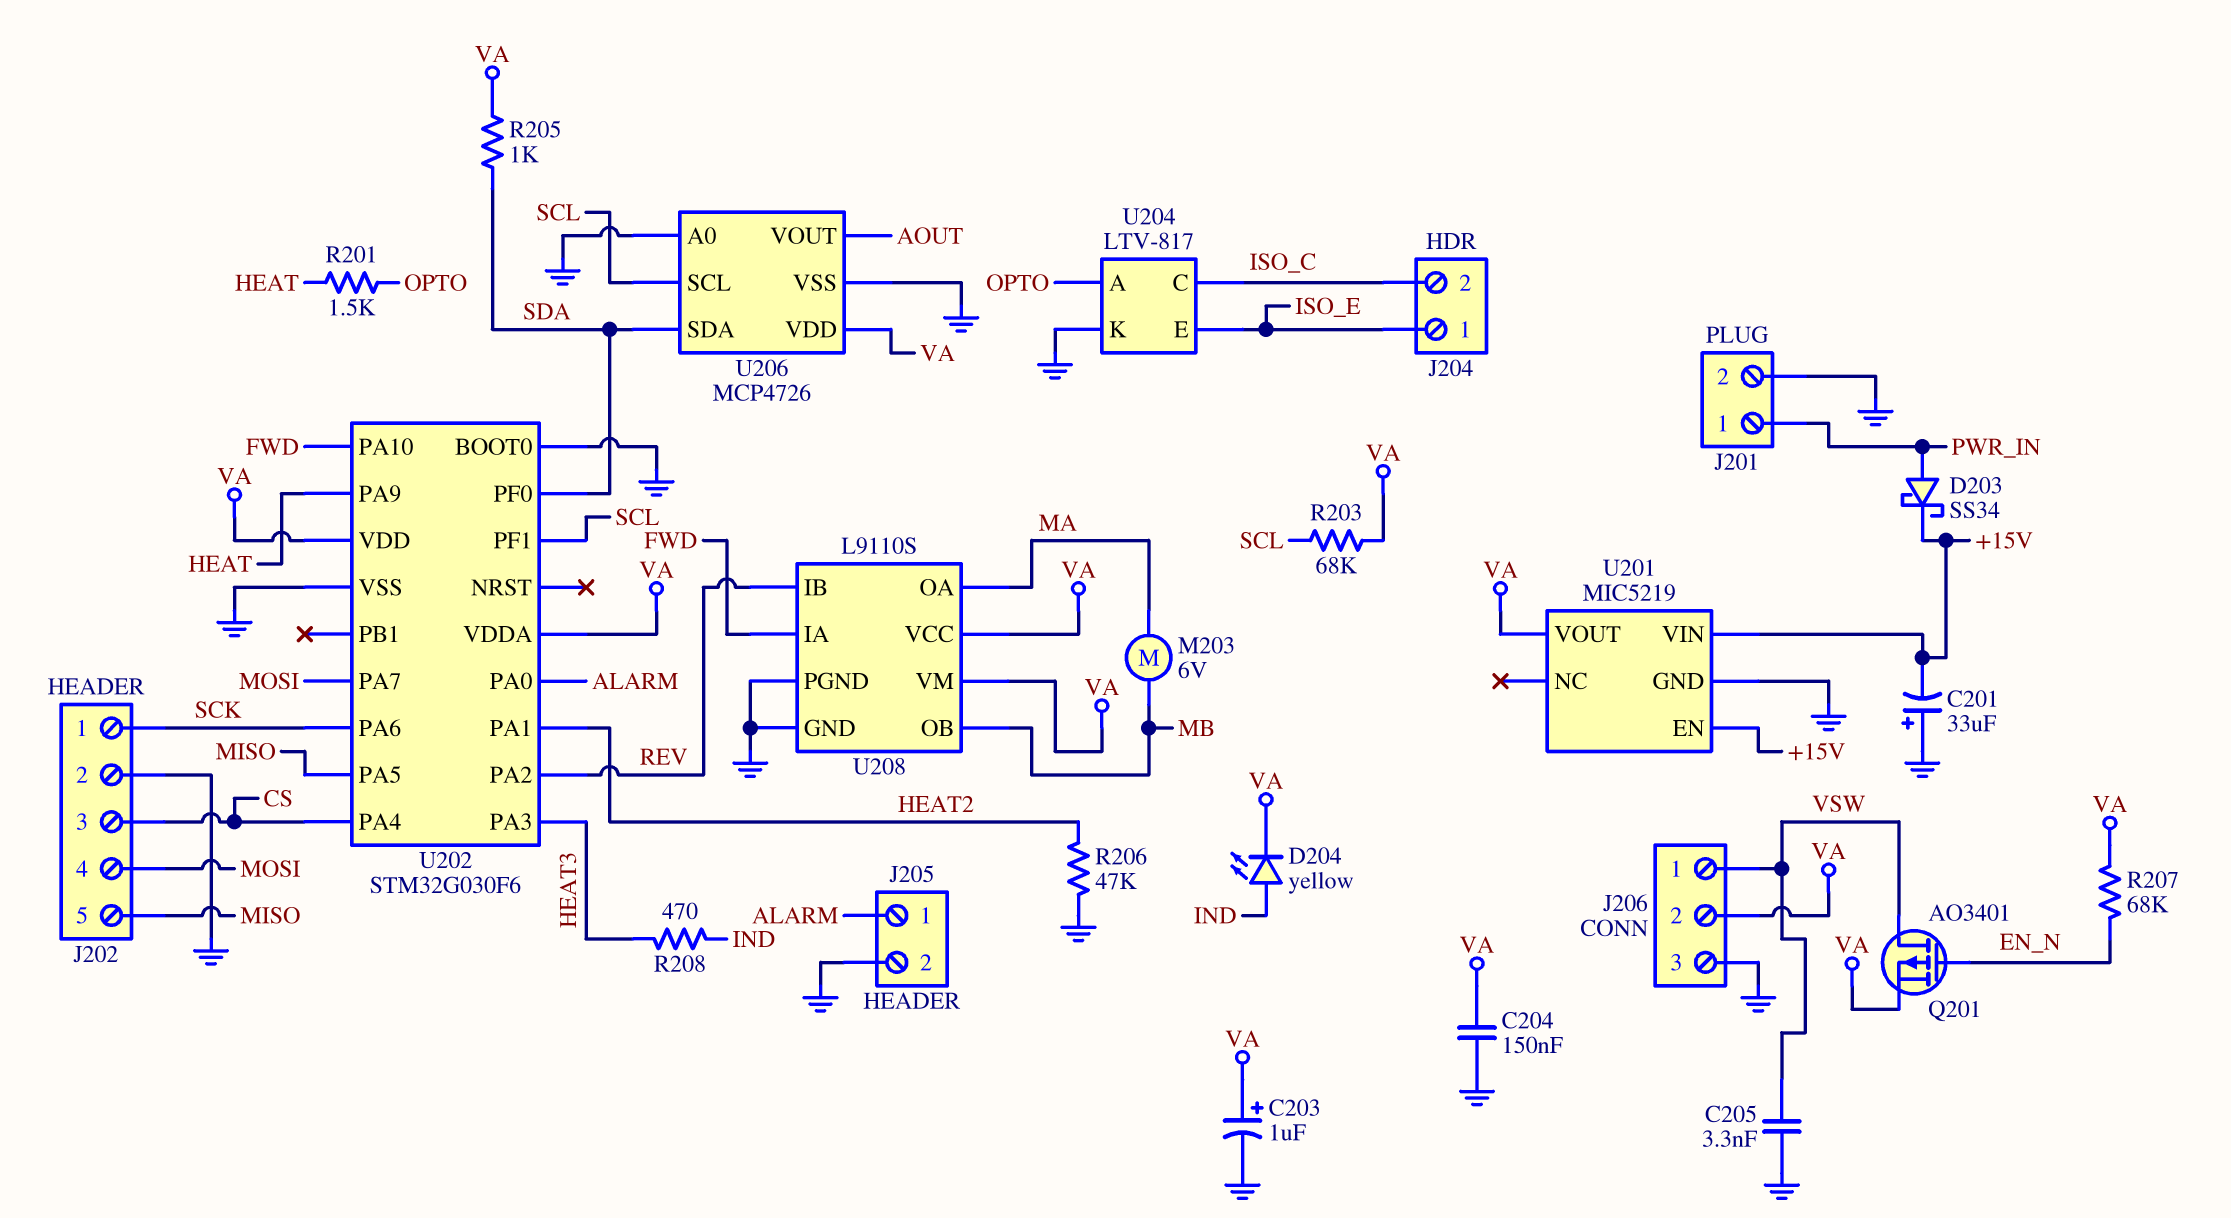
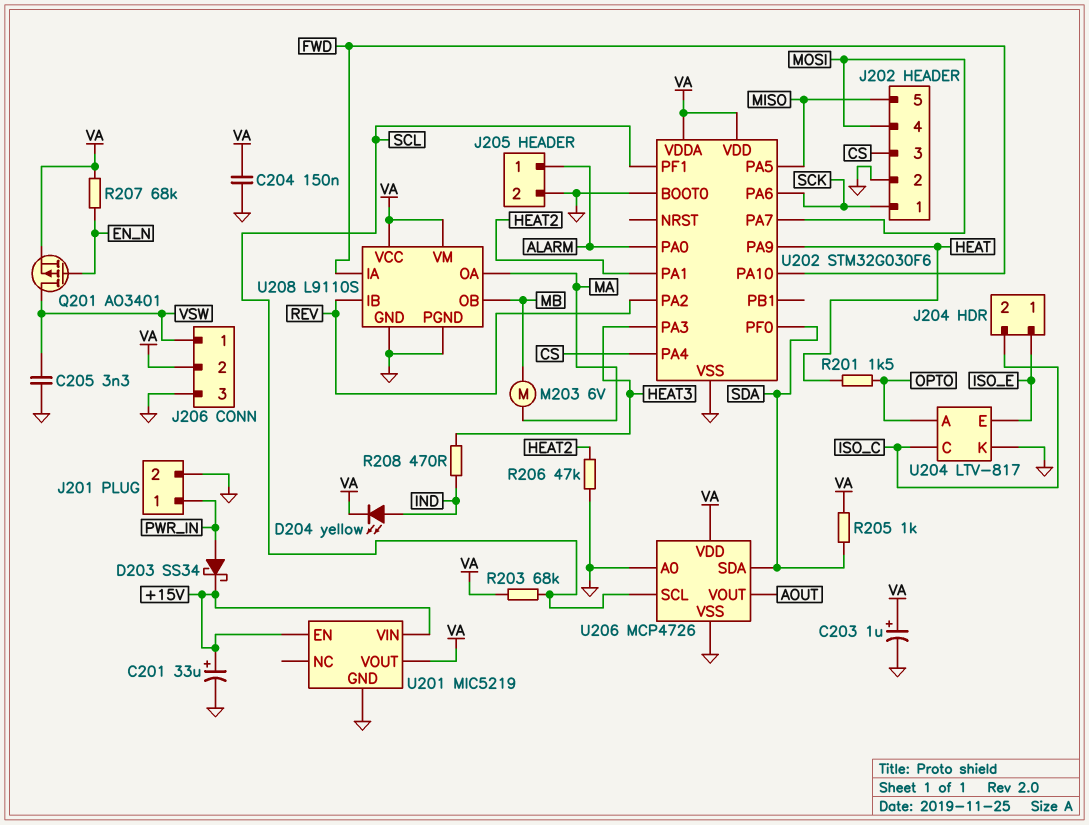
C201: 33uF (plus GND, minus +15V) -> 33uF (plus +15V, minus GND)

